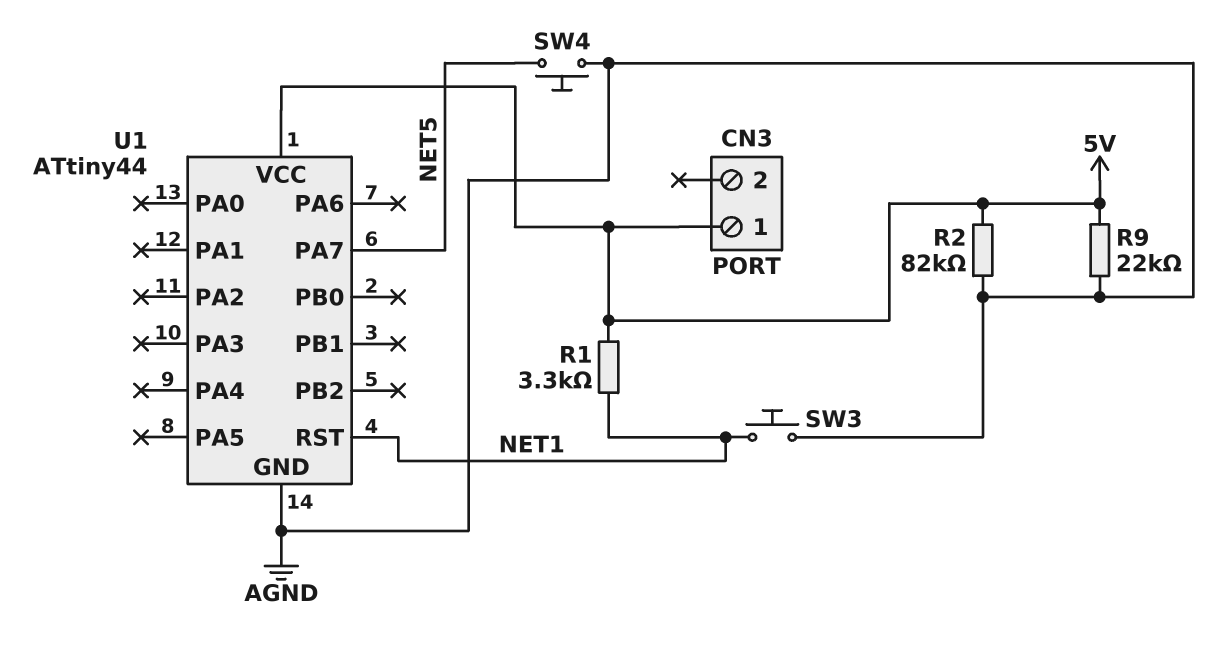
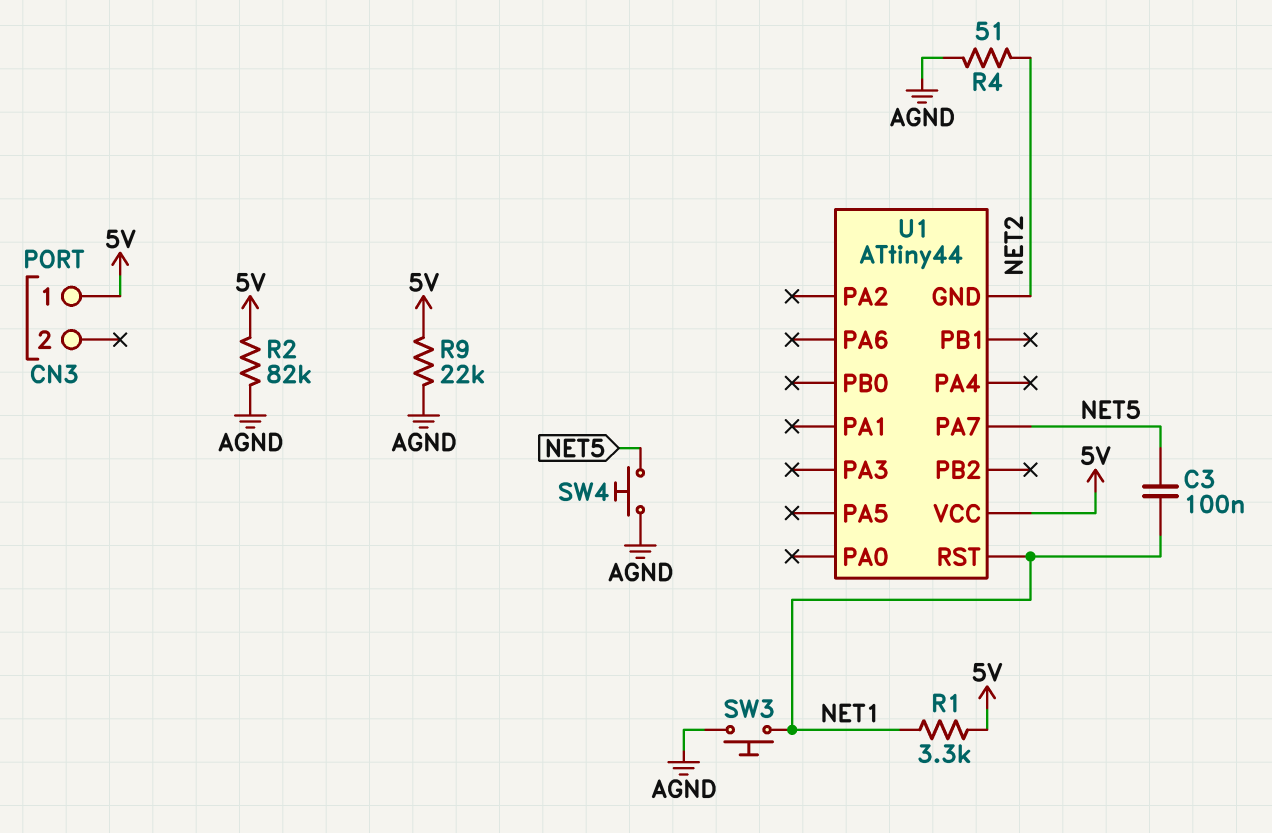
C3: none -> 100nF (NET1, NET5)
R4: none -> 51 (AGND, NET2)
U1 pin GND: AGND -> NET2

